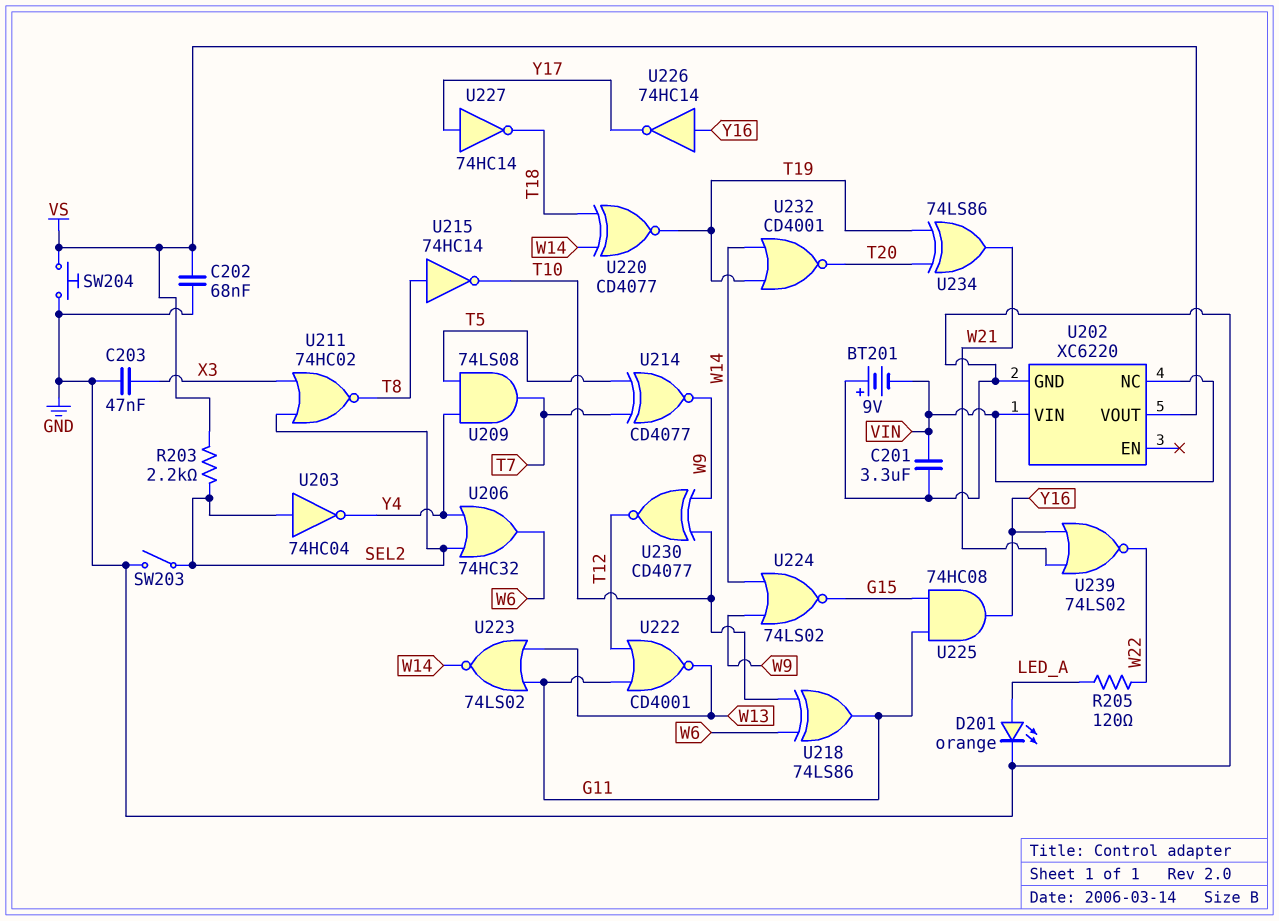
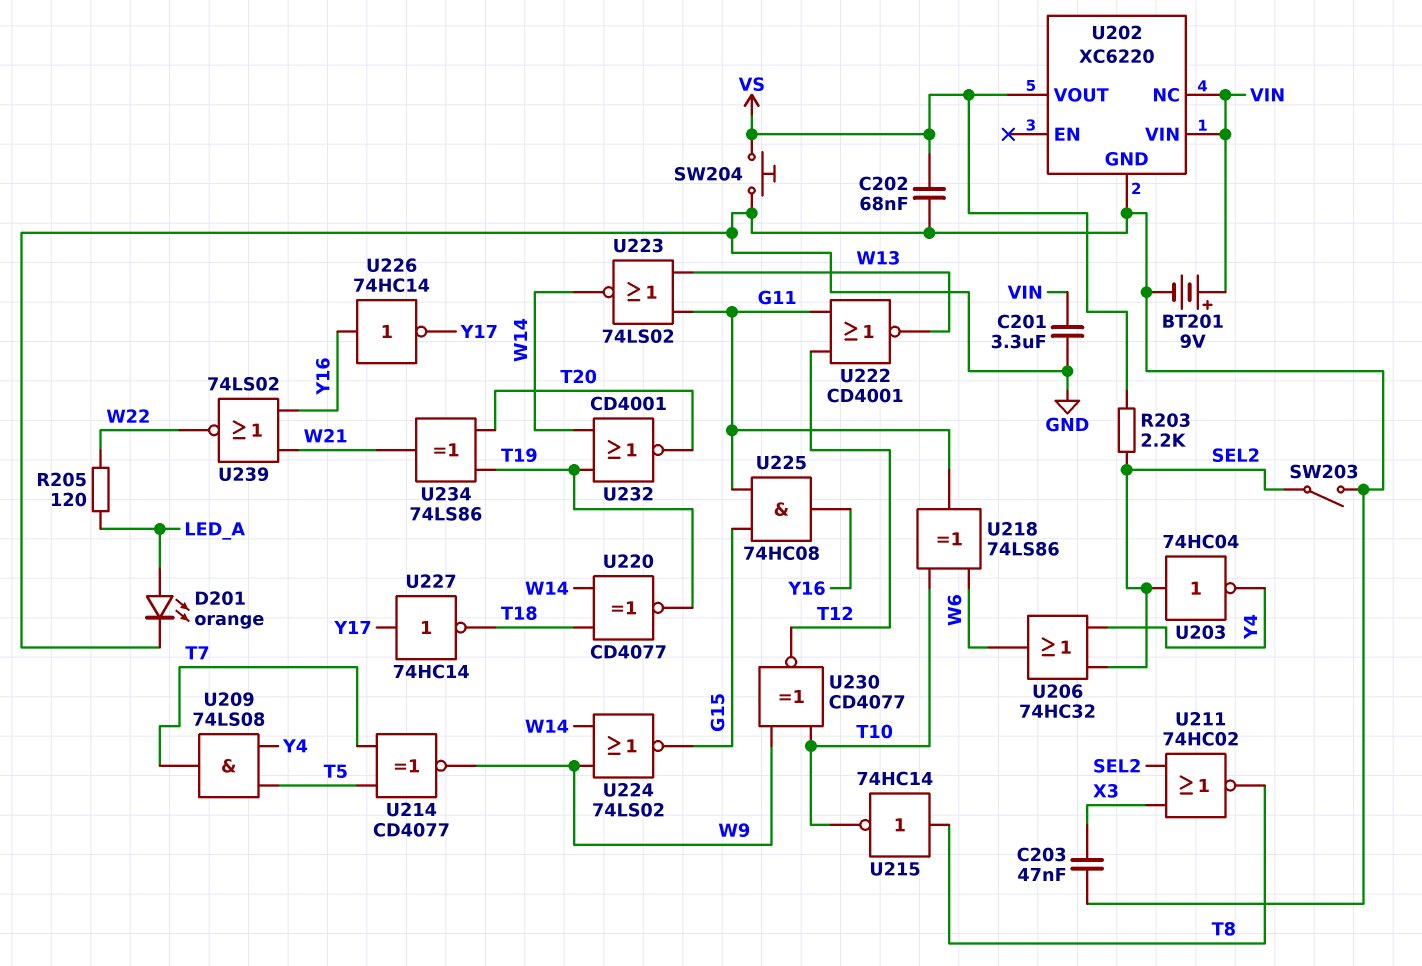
BT201: 9V (plus GND, minus VIN) -> 9V (plus VIN, minus GND)

